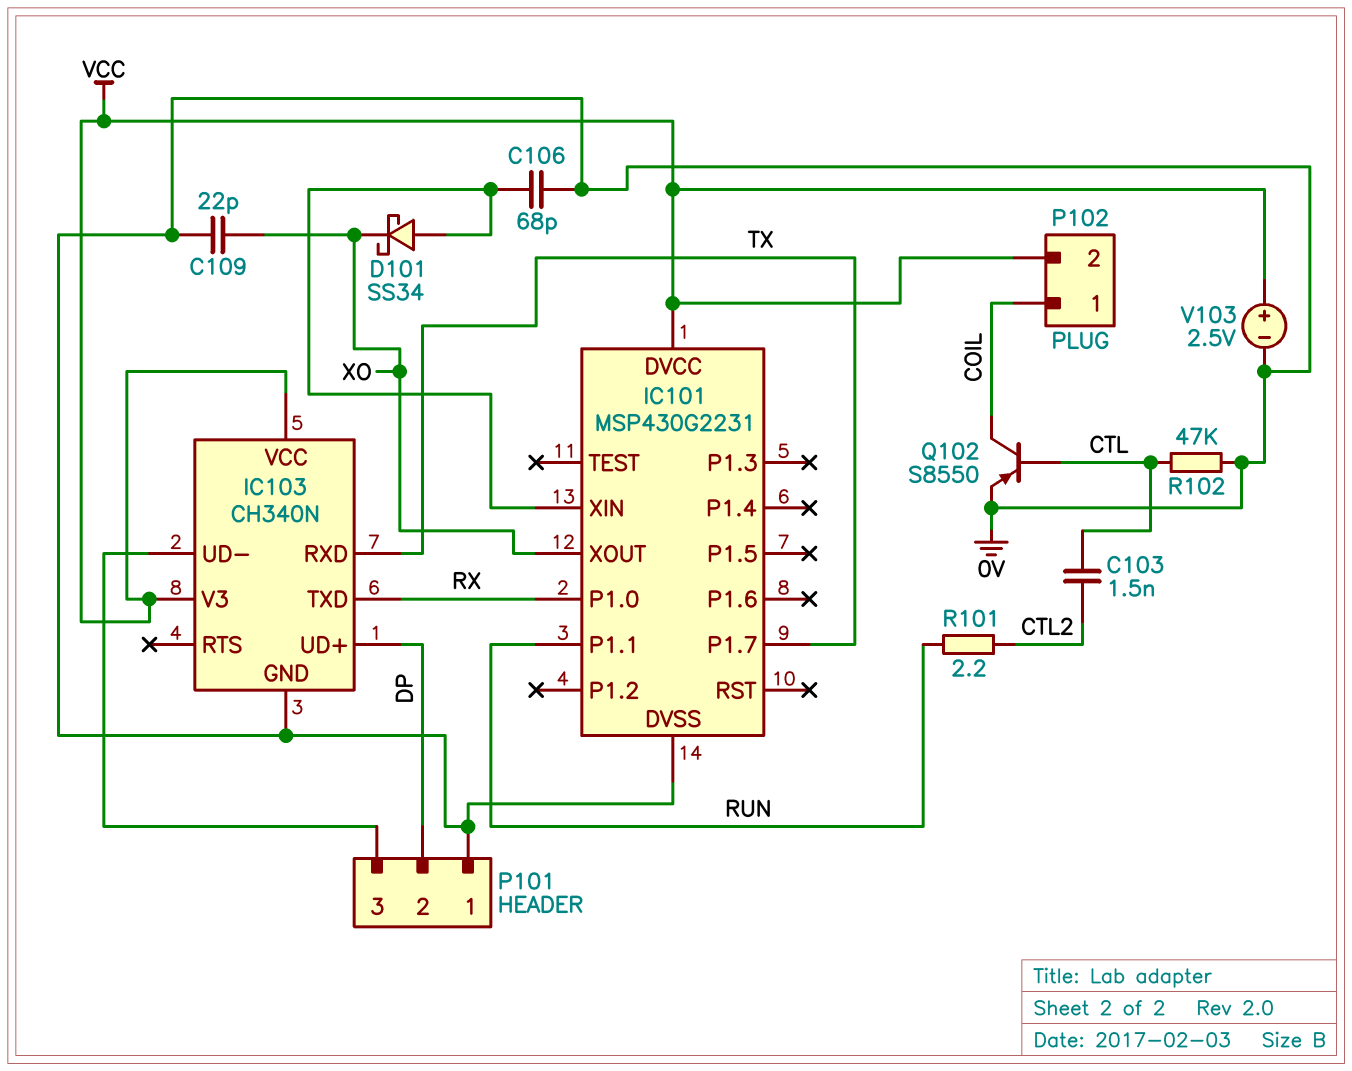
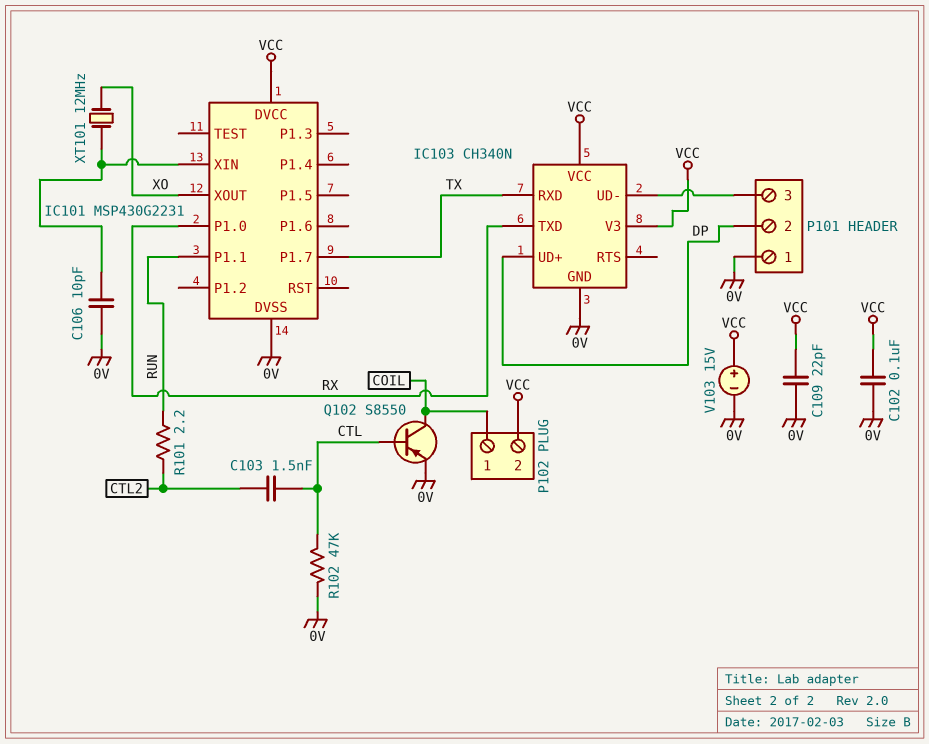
C102: none -> 100nF (0V, VCC)
C106: 68pF (0V, IC101/XIN) -> 10pF (0V, IC101/XIN)
C109: 22pF (0V, XO) -> 22pF (0V, VCC)
D101: schottky SS34 (A IC101/XIN, K XO) -> none
V103: 2.5V (plus VCC, minus 0V) -> 15V (plus VCC, minus 0V)
XT101: none -> 12MHz (IC101/XIN, XO)

